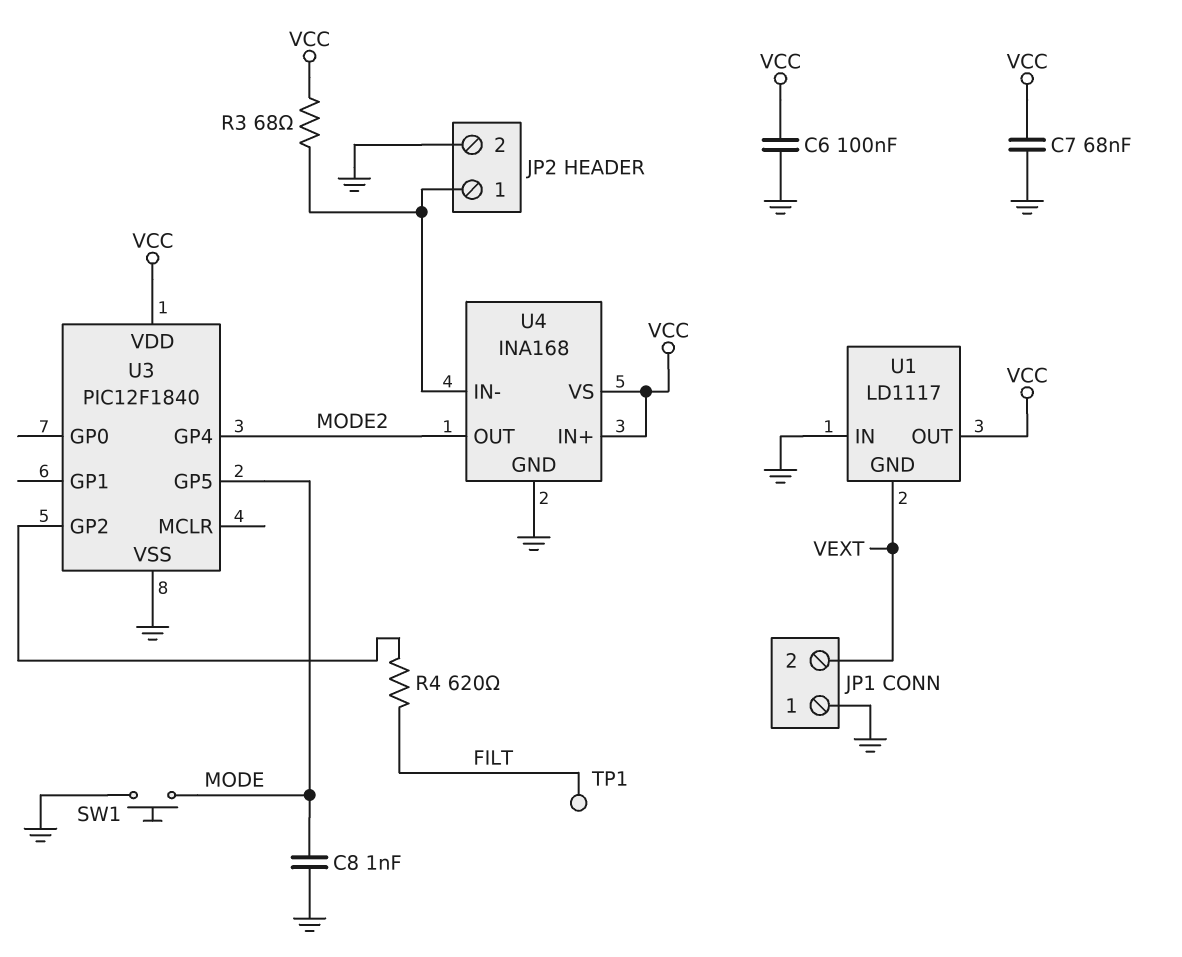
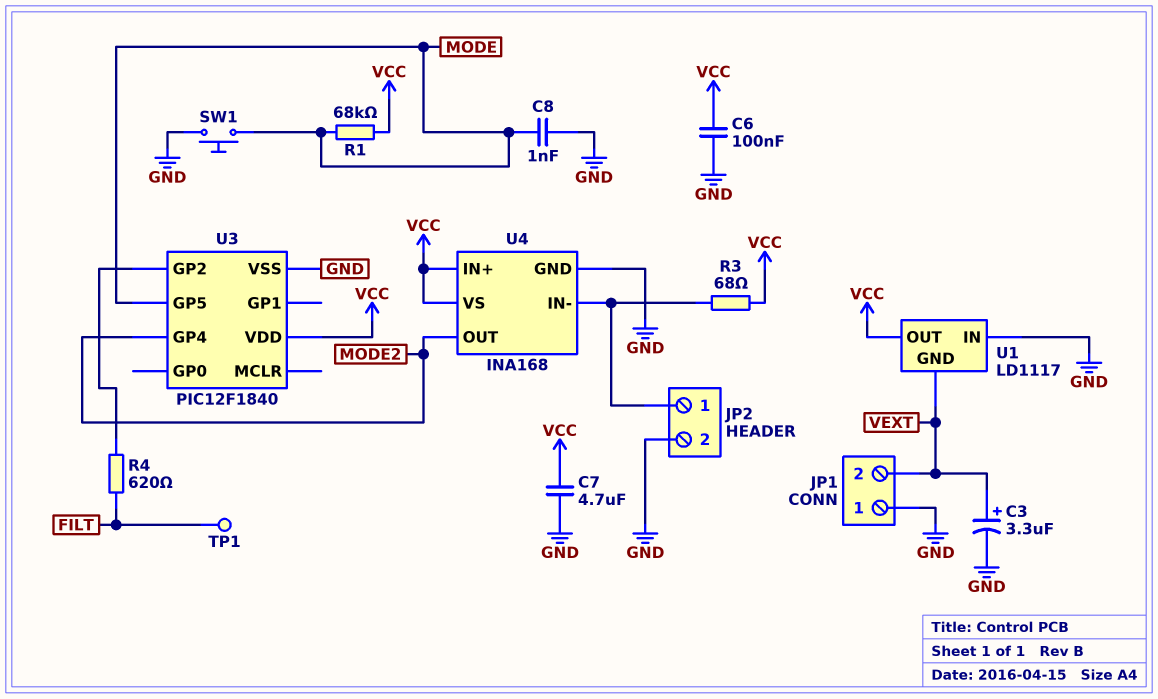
C3: none -> 3.3uF (plus VEXT, minus GND)
C7: 68nF (GND, VCC) -> 4.7uF (GND, VCC)
R1: none -> 68k (MODE, VCC)

